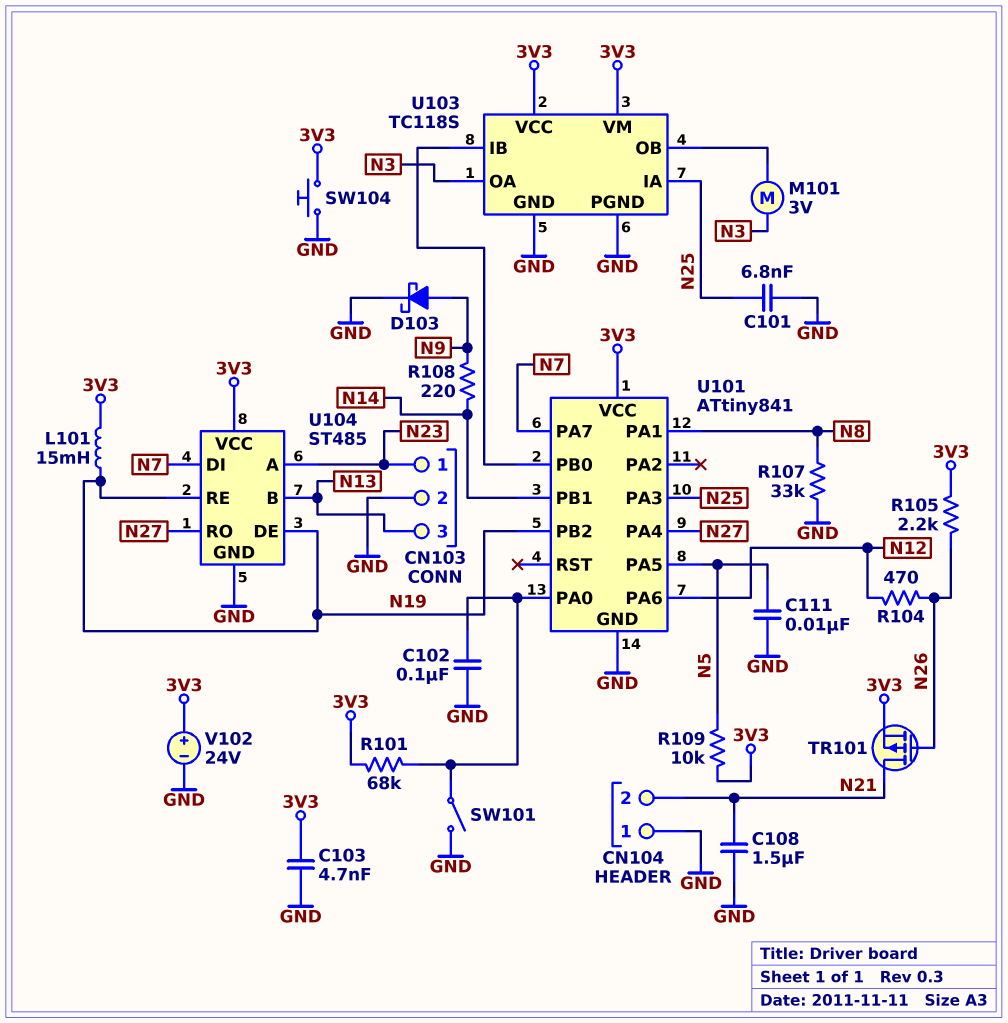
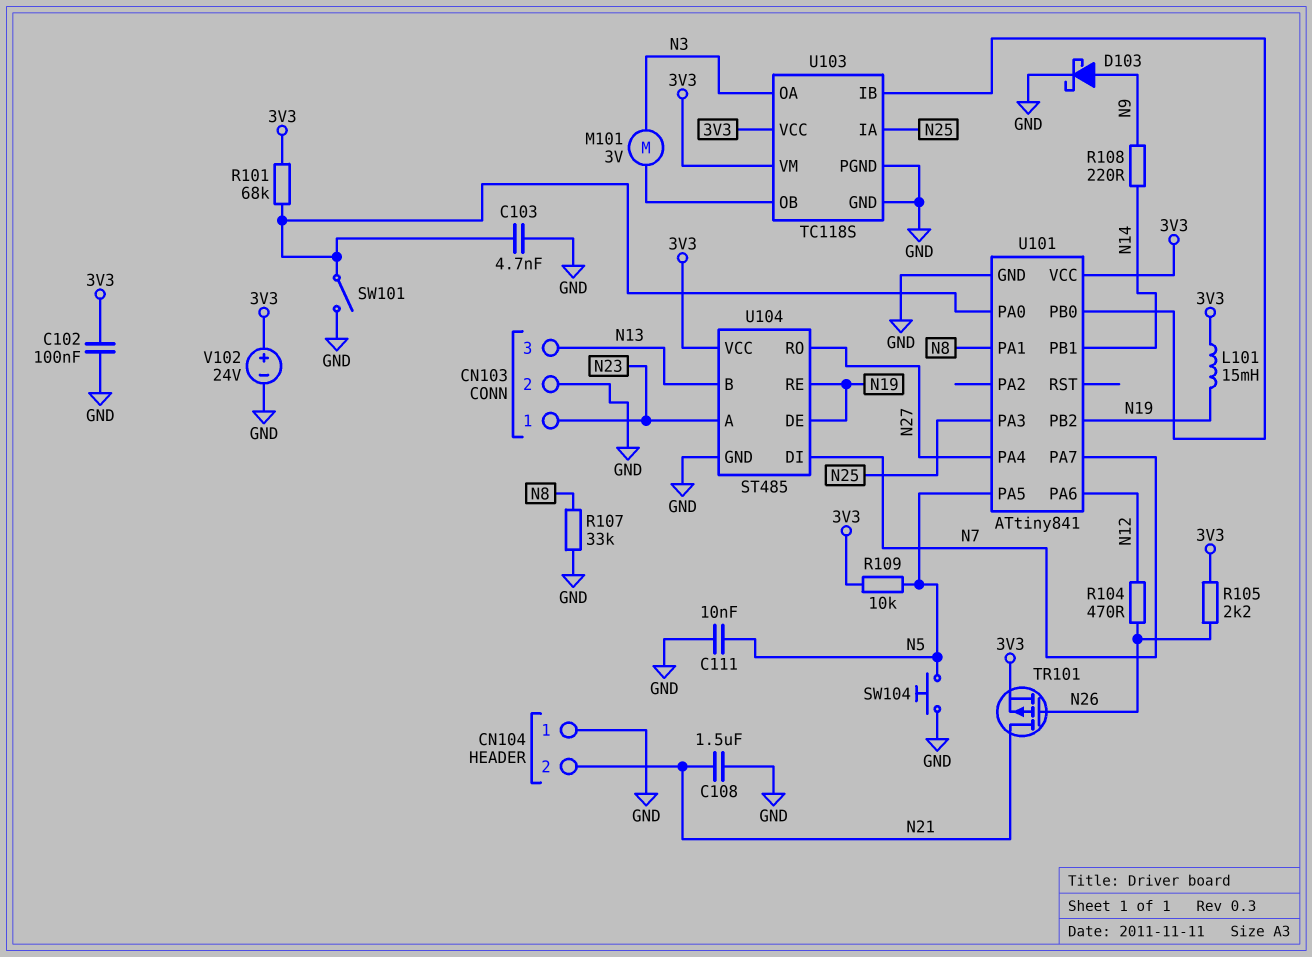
C101: 6.8nF (GND, N25) -> none
C102: 100nF (GND, U101/PA0) -> 100nF (3V3, GND)
C103: 4.7nF (3V3, GND) -> 4.7nF (GND, U101/PA0)
SW104: button (3V3, GND) -> button (GND, N5)

